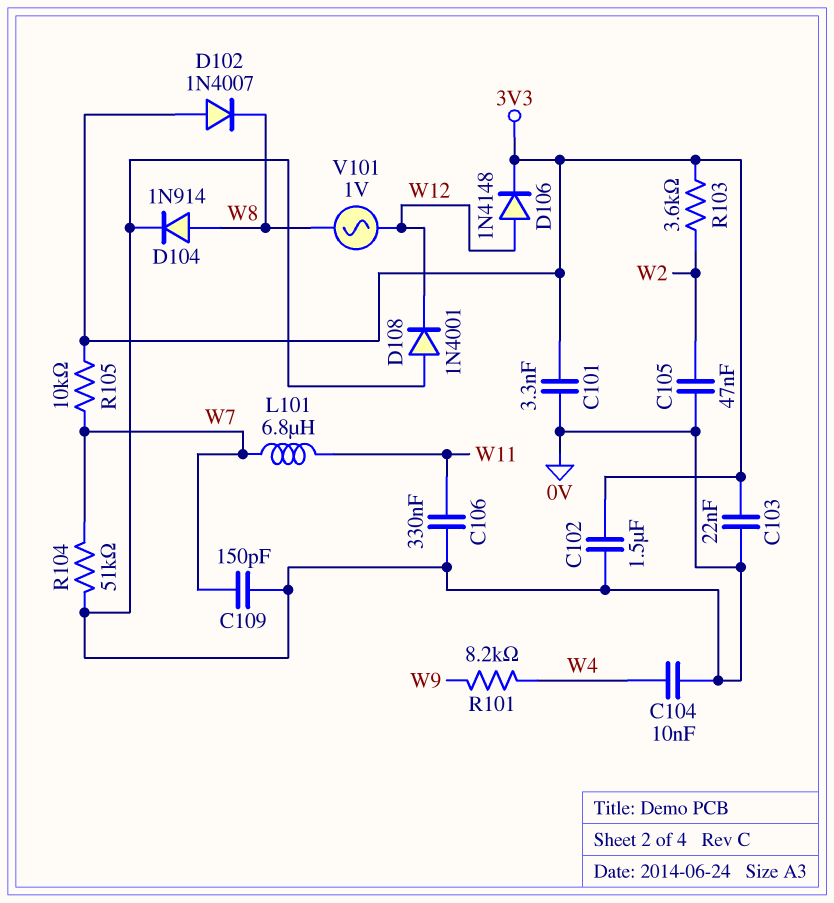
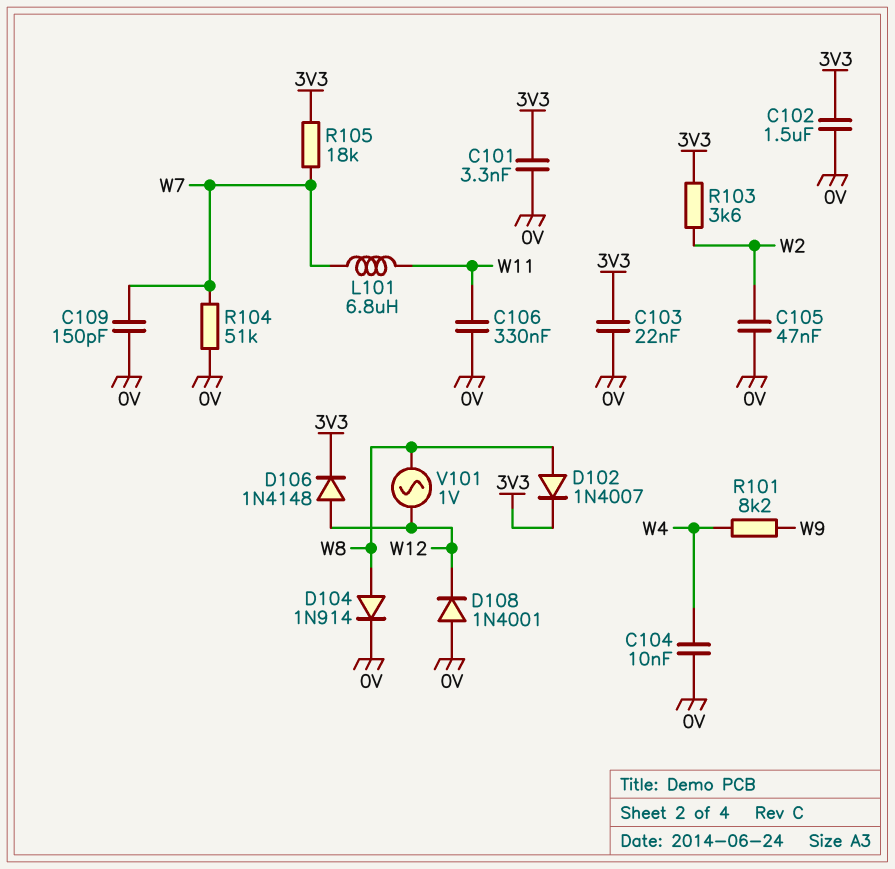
D102: diode 1N4007 (A 3V3, K W8) -> diode 1N4007 (A W8, K 3V3)
R105: 10k (3V3, W7) -> 18k (3V3, W7)

